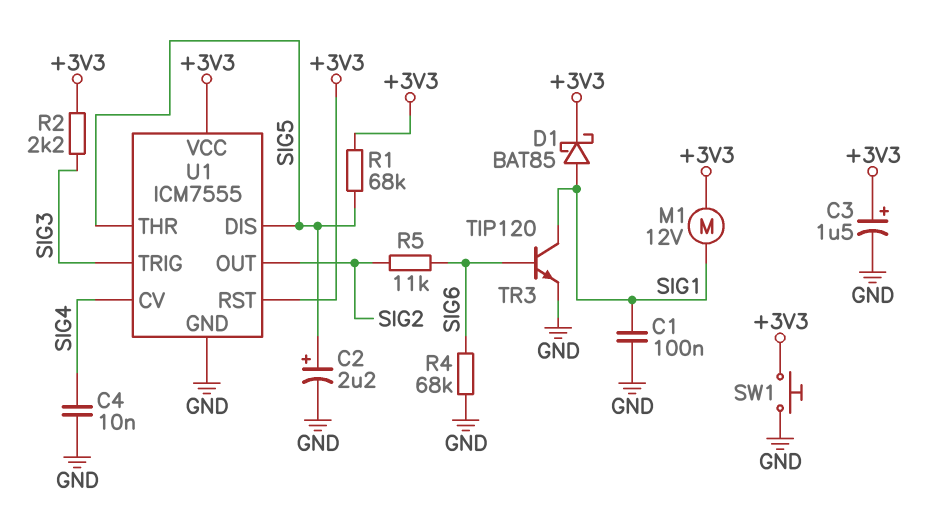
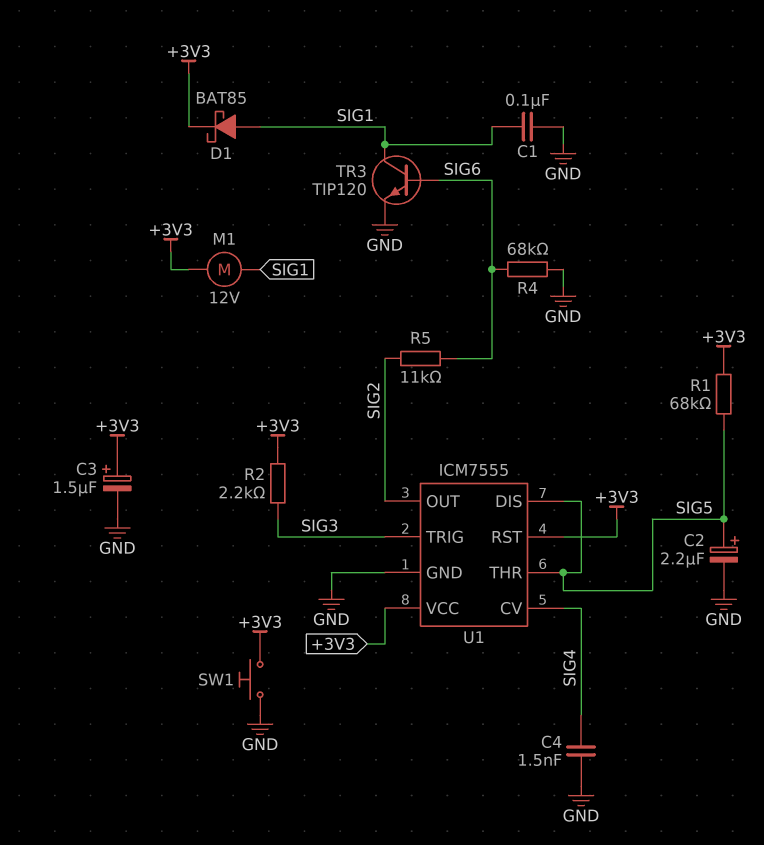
C4: 10nF (GND, SIG4) -> 1.5nF (GND, SIG4)

